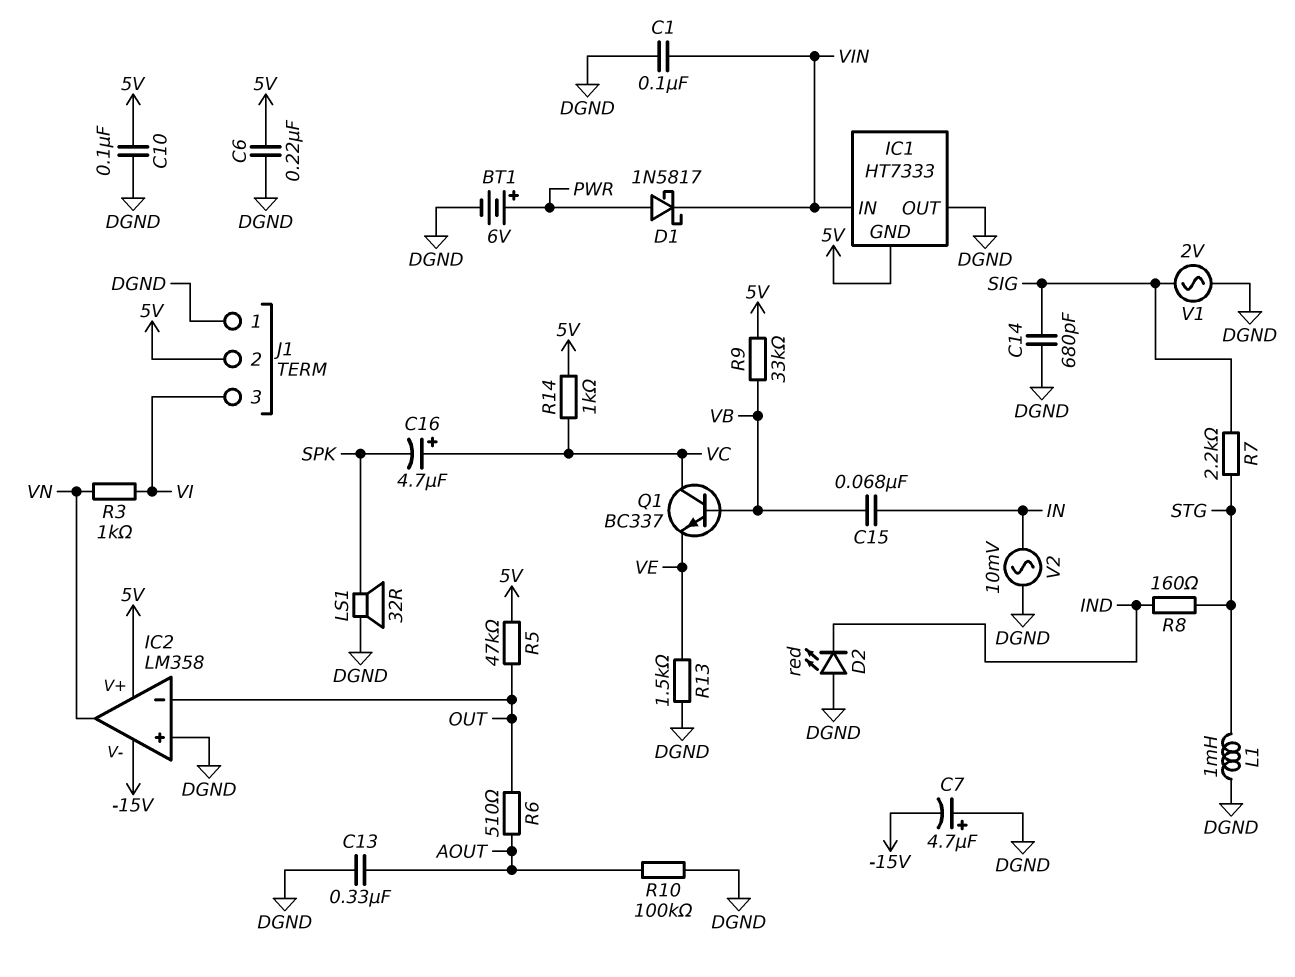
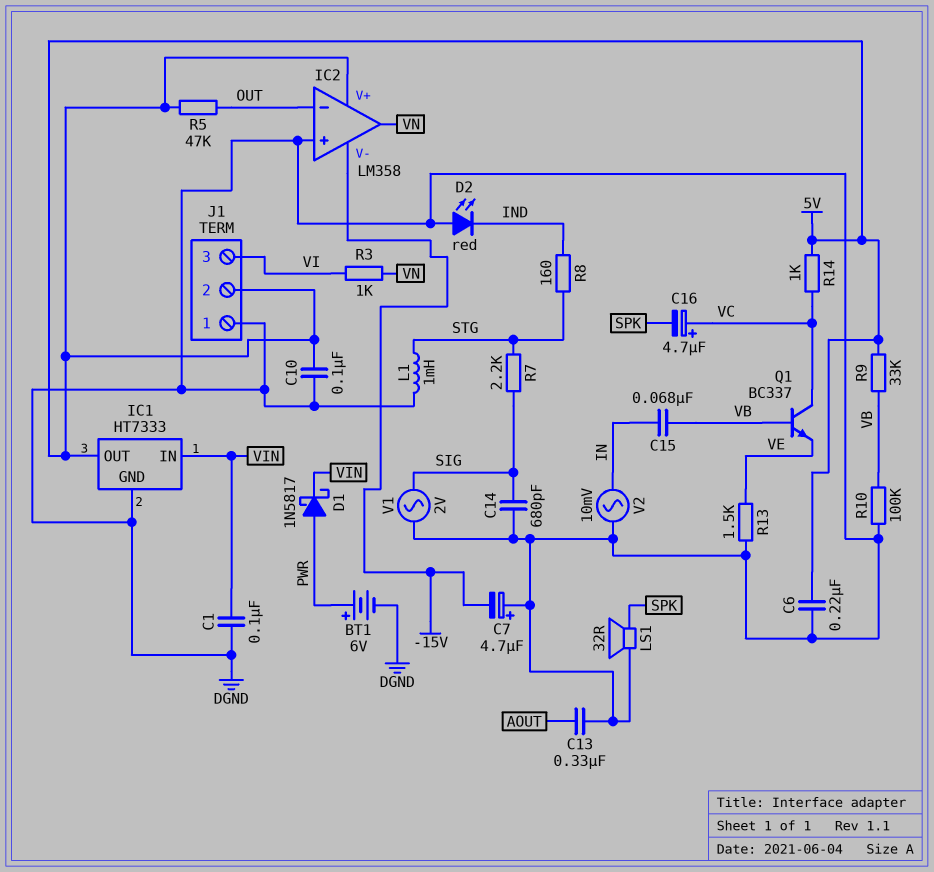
IC1 pin GND: 5V -> DGND
IC1 pin OUT: DGND -> 5V
R6: 510 (AOUT, OUT) -> none
R10: 100k (AOUT, DGND) -> 100k (DGND, VB)

